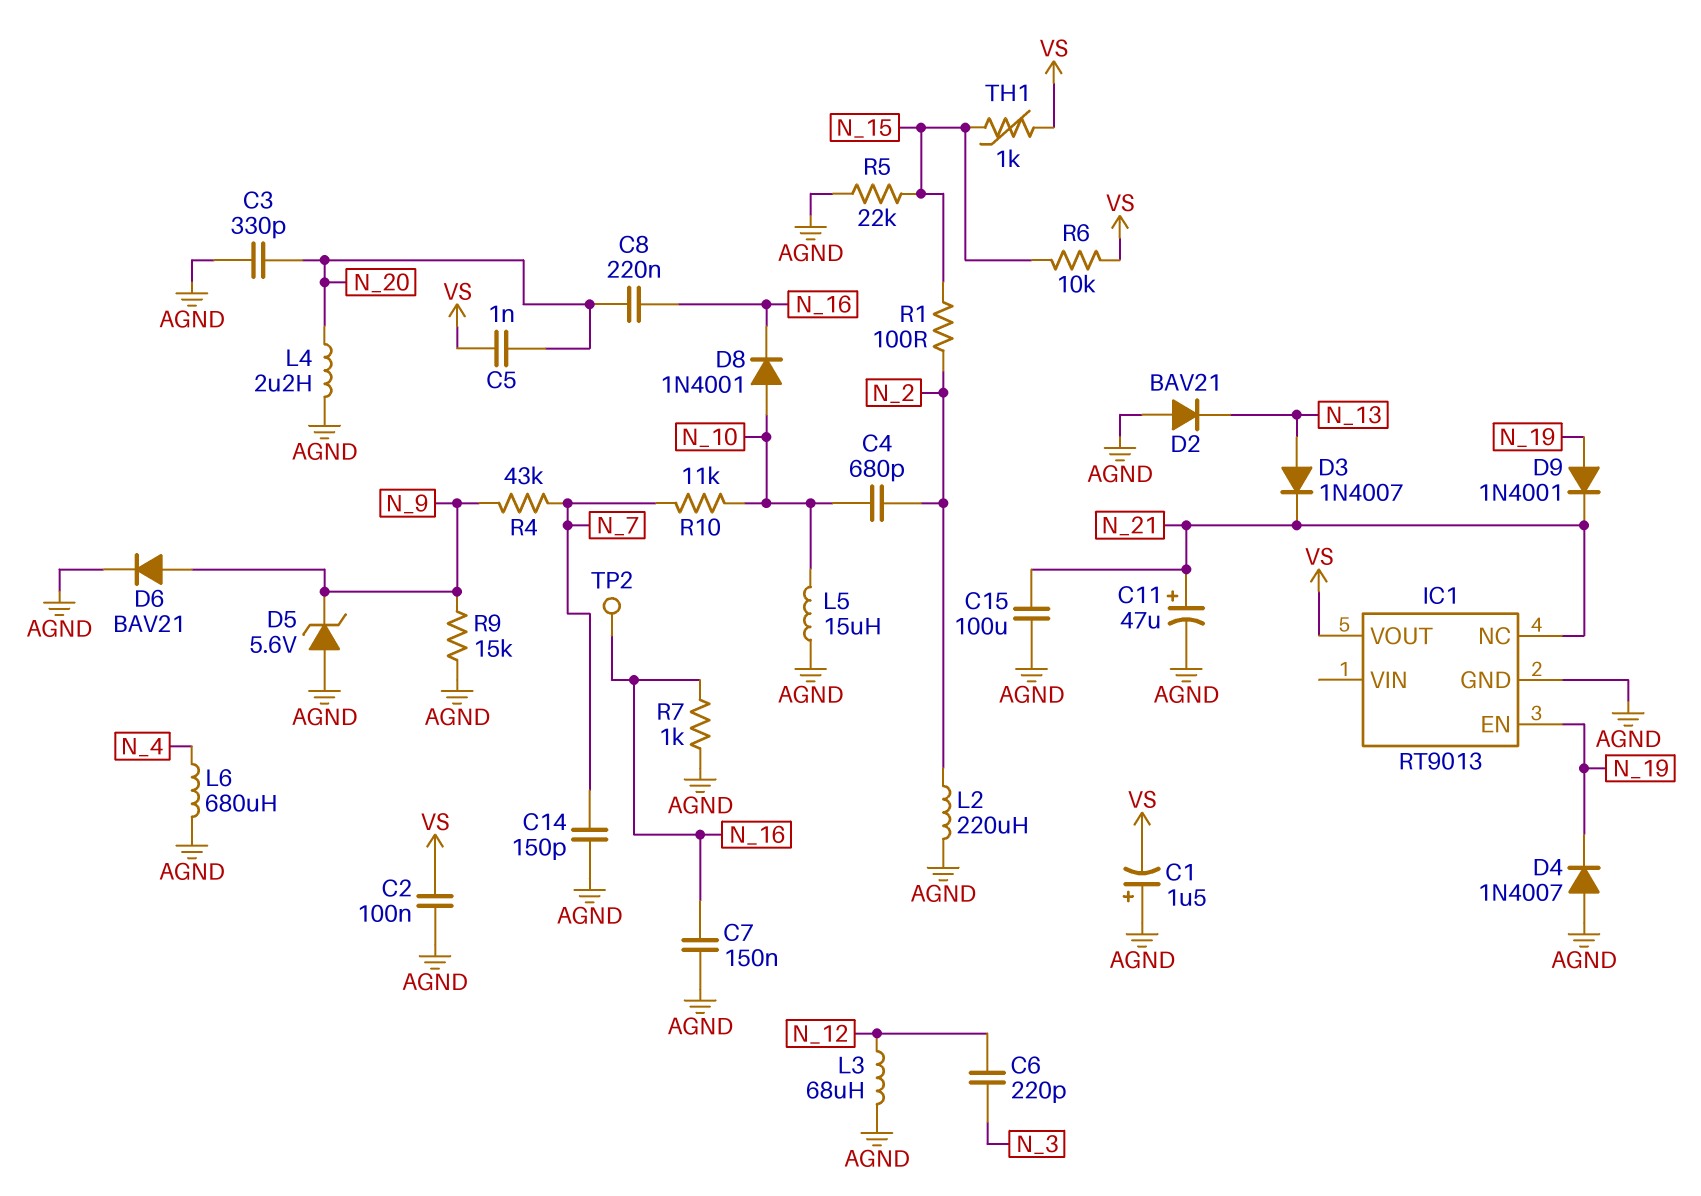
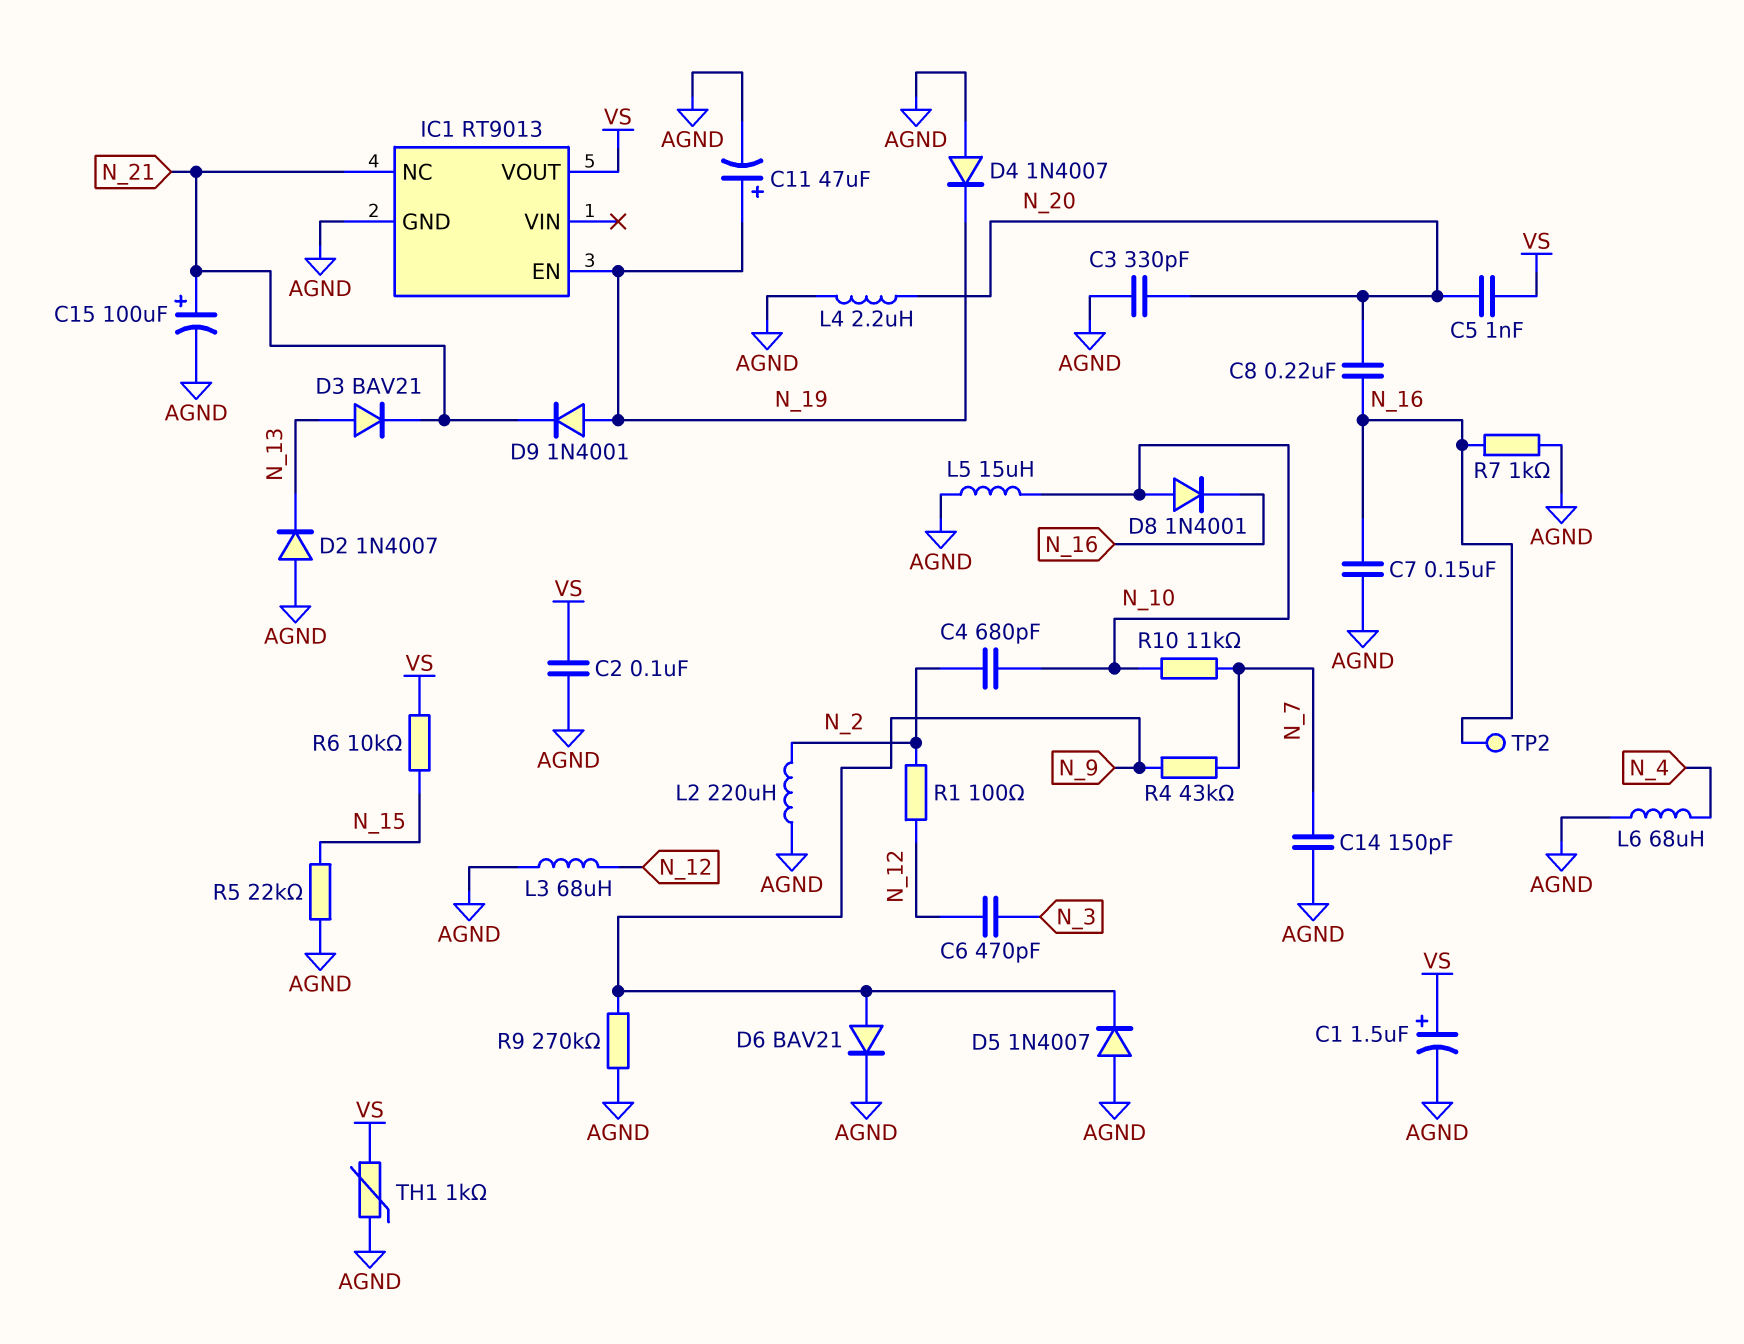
C1: 1.5uF (plus AGND, minus VS) -> 1.5uF (plus VS, minus AGND)
C6: 220pF (N_3, N_12) -> 470pF (N_3, N_12)
C11: 47uF (plus N_21, minus AGND) -> 47uF (plus N_19, minus AGND)
C15: 100uF (AGND, N_21) -> 100uF (plus N_21, minus AGND)
D2: diode BAV21 (A AGND, K N_13) -> diode 1N4007 (A AGND, K N_13)
D3: diode 1N4007 (A N_13, K N_21) -> diode BAV21 (A N_13, K N_21)
D5: zener 5.6V (A AGND, K N_9) -> diode 1N4007 (A AGND, K N_9)
L6: 680uH (AGND, N_4) -> 68uH (AGND, N_4)
R1: 100 (N_2, N_15) -> 100 (N_2, N_12)
R9: 15k (AGND, N_9) -> 270k (AGND, N_9)
TH1: 1k (N_15, VS) -> 1k (AGND, VS)

